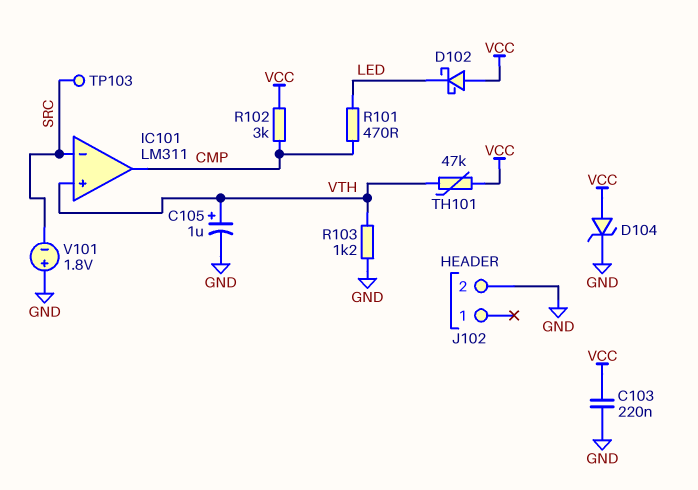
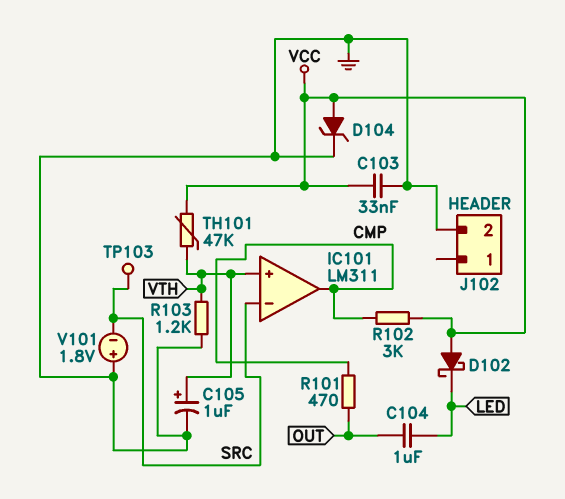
C103: 220nF (GND, VCC) -> 33nF (GND, VCC)
C104: none -> 1uF (LED, OUT)
R101: 470 (CMP, LED) -> 470 (CMP, OUT)

